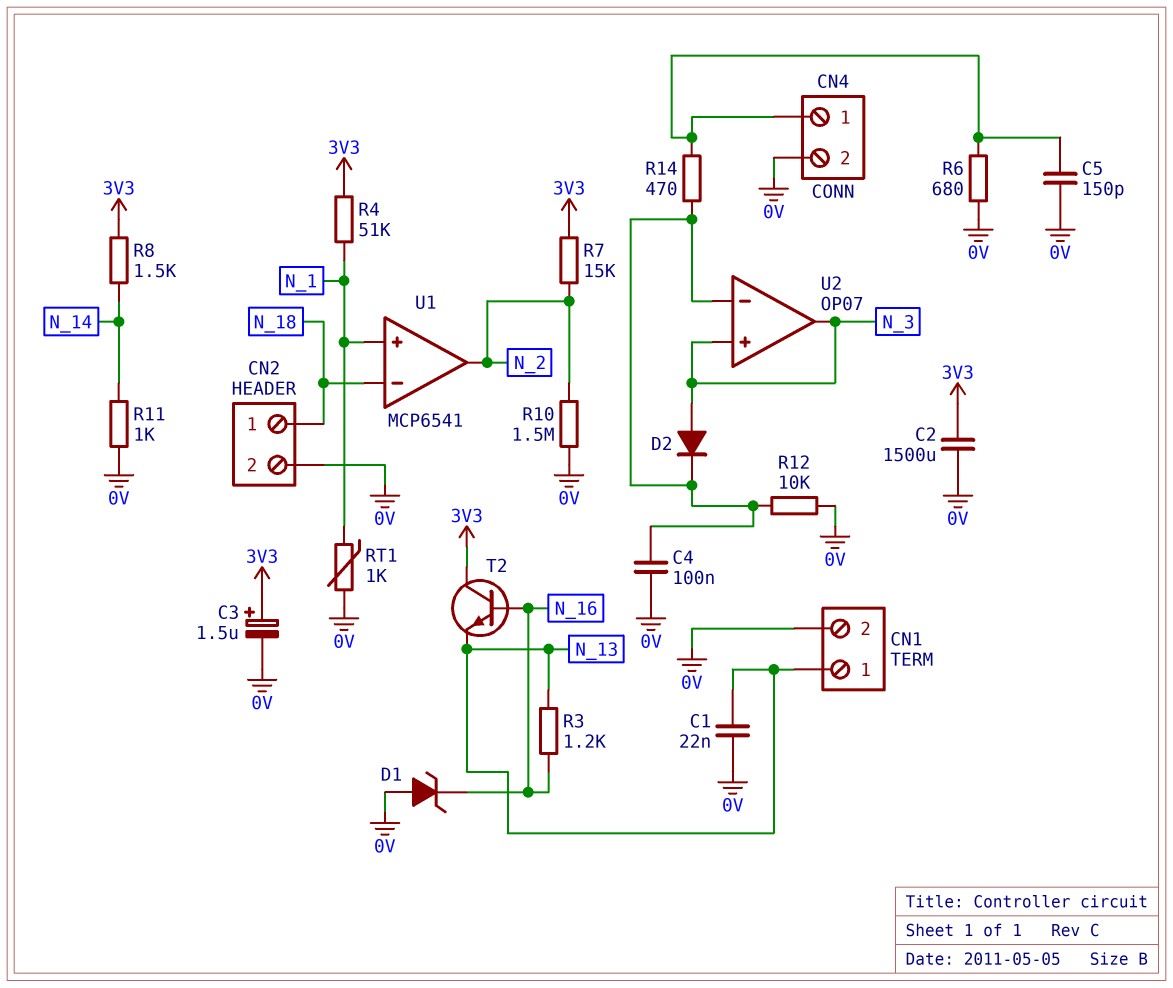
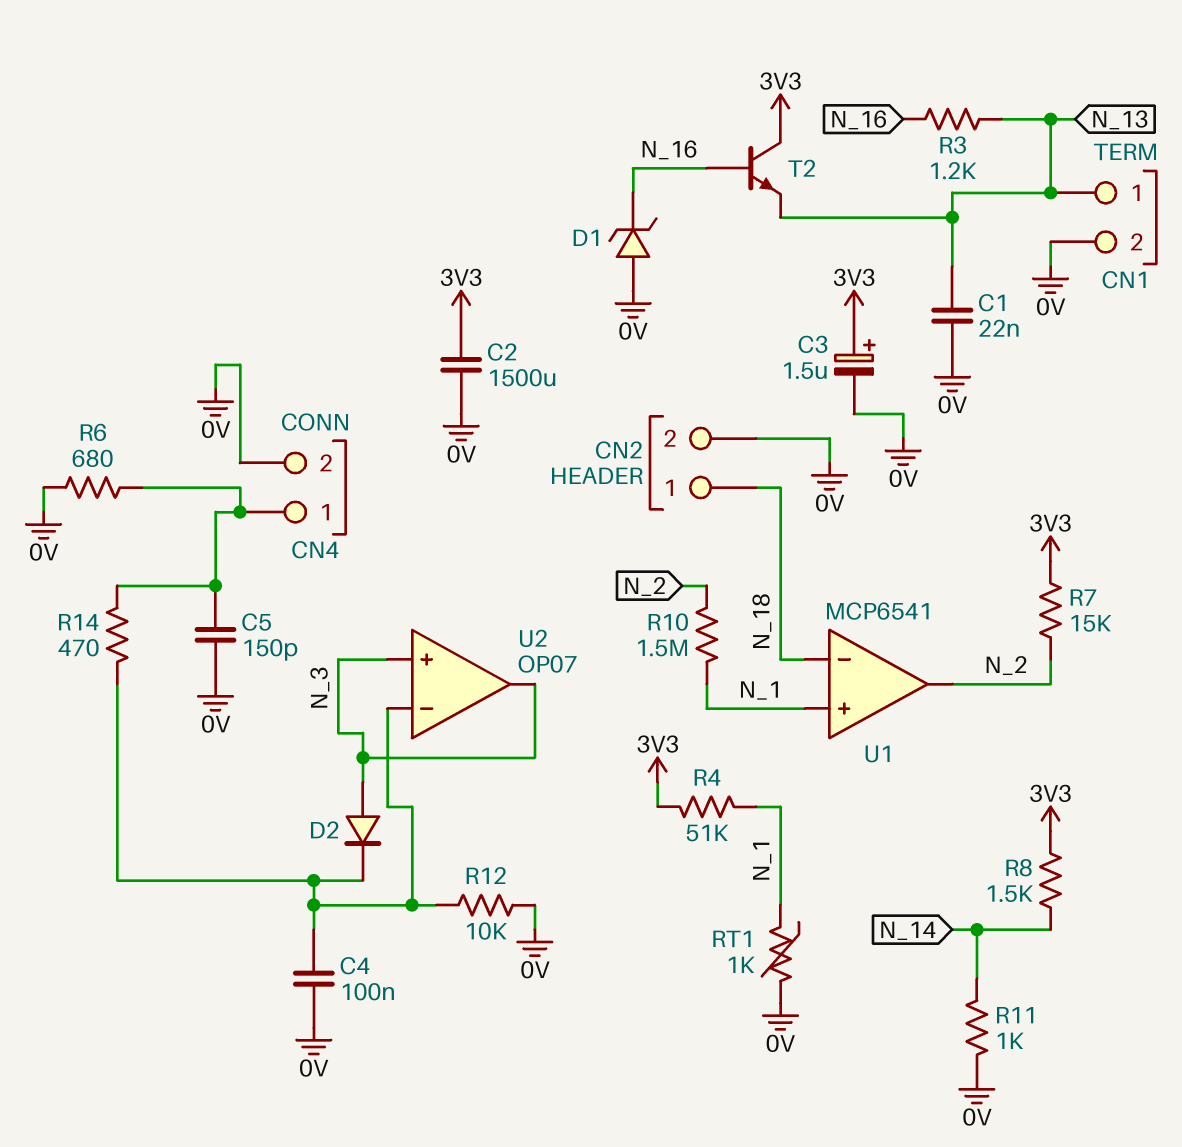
R10: 1.5M (0V, N_2) -> 1.5M (N_1, N_2)

